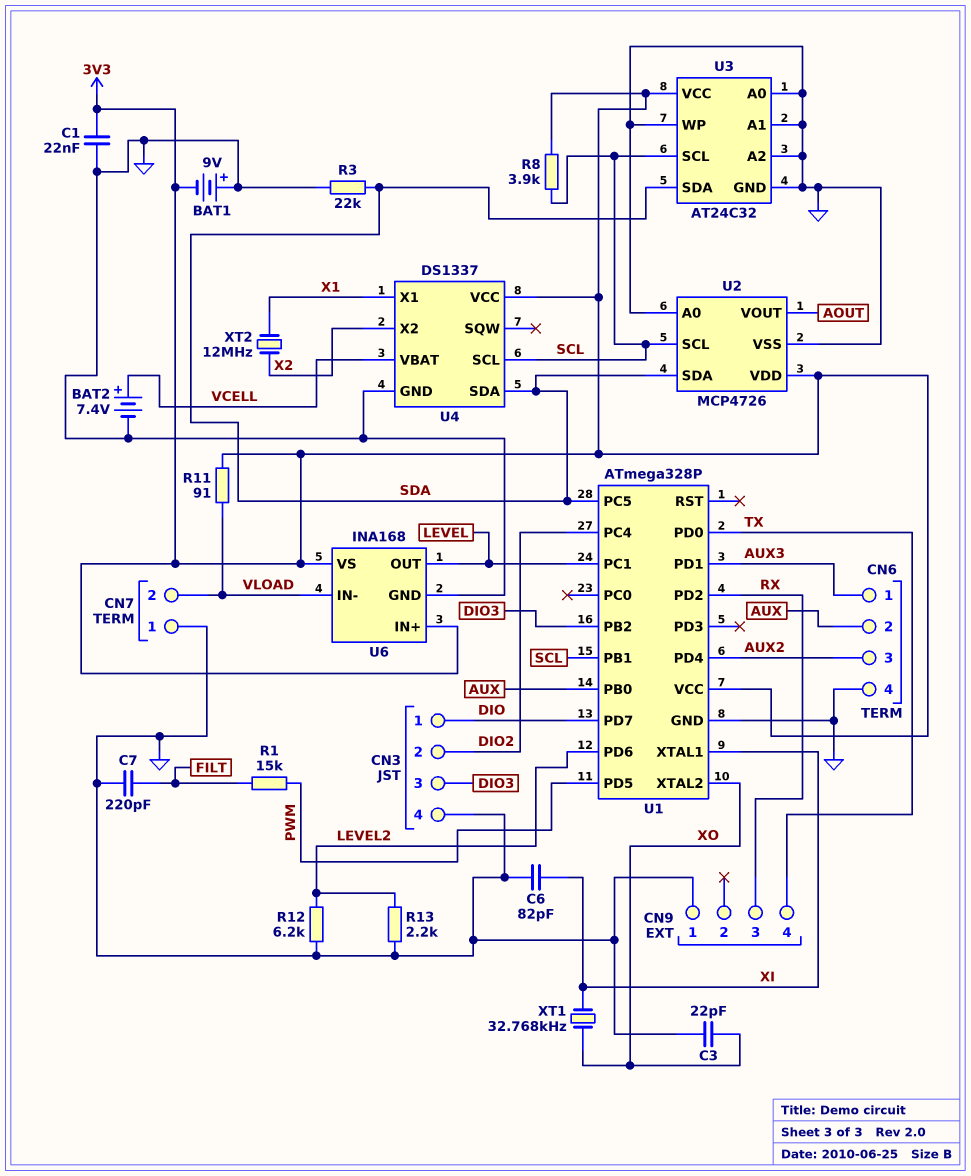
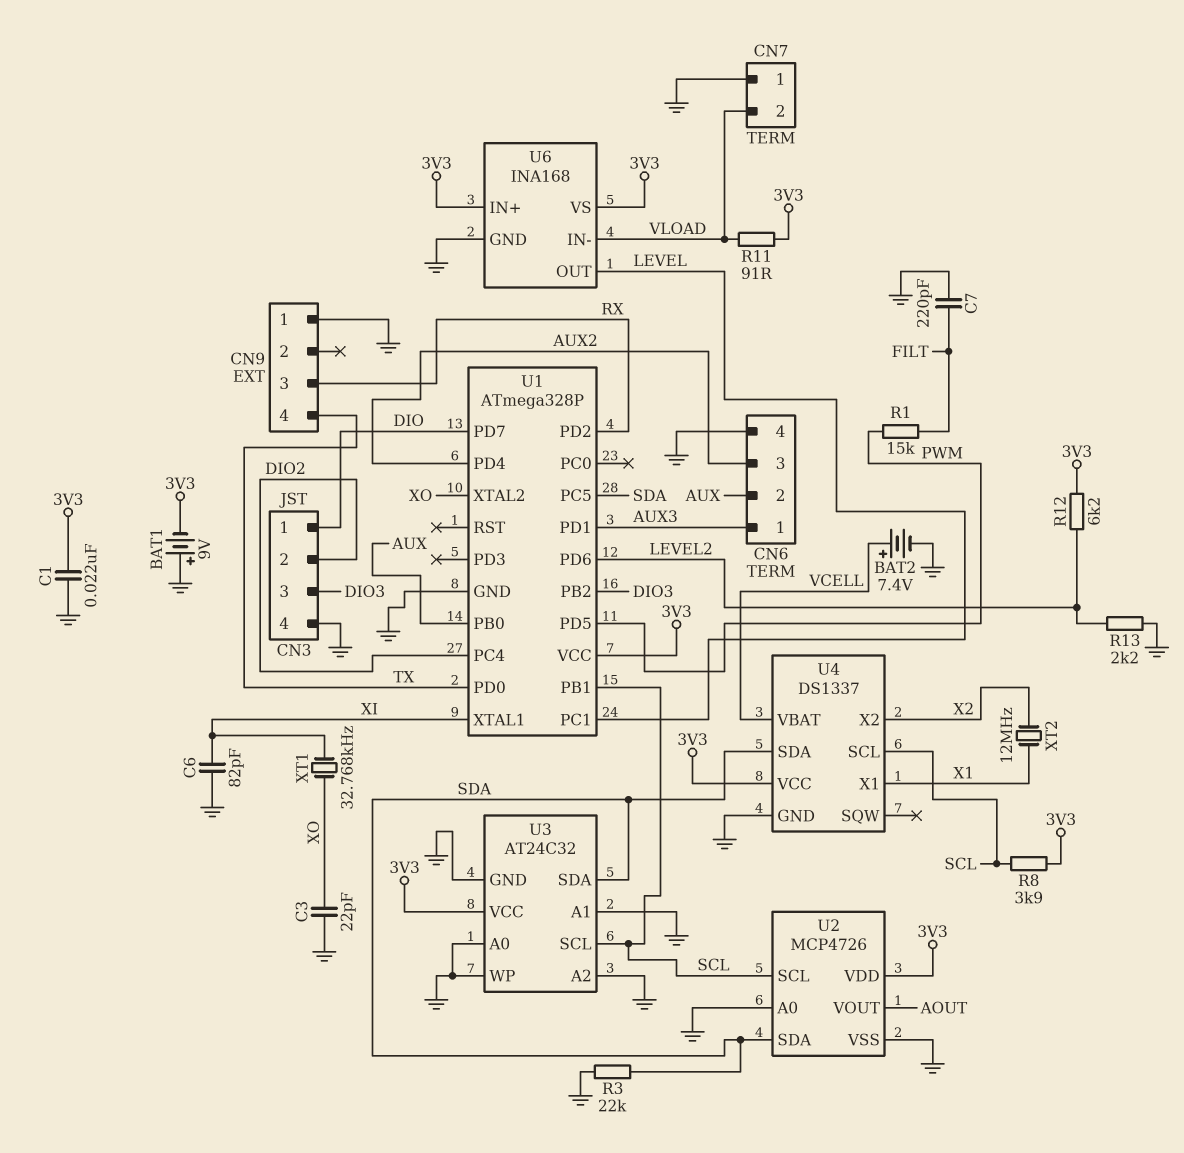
R12: 6.2k (GND, LEVEL2) -> 6.2k (3V3, LEVEL2)

